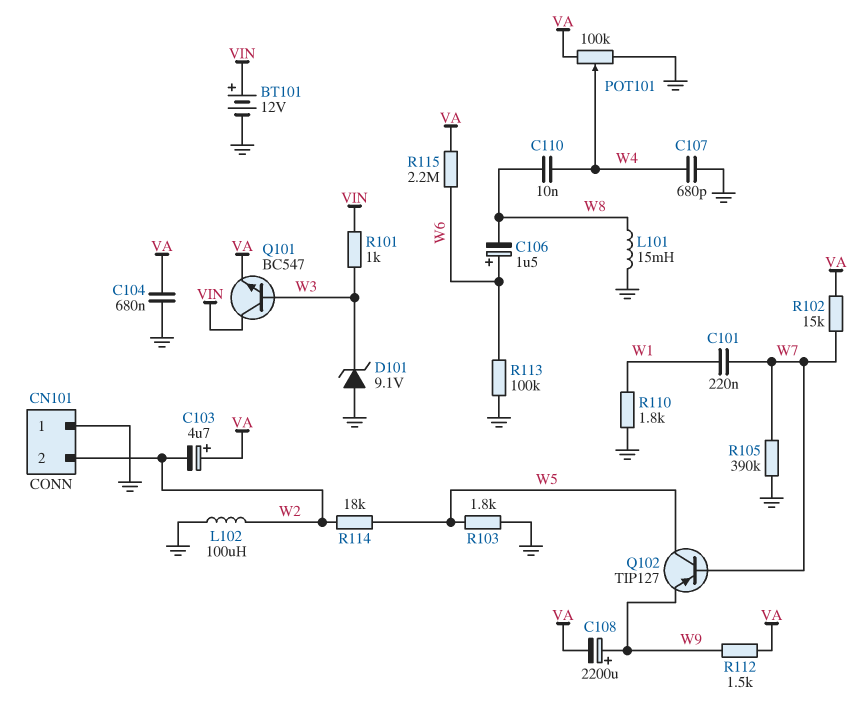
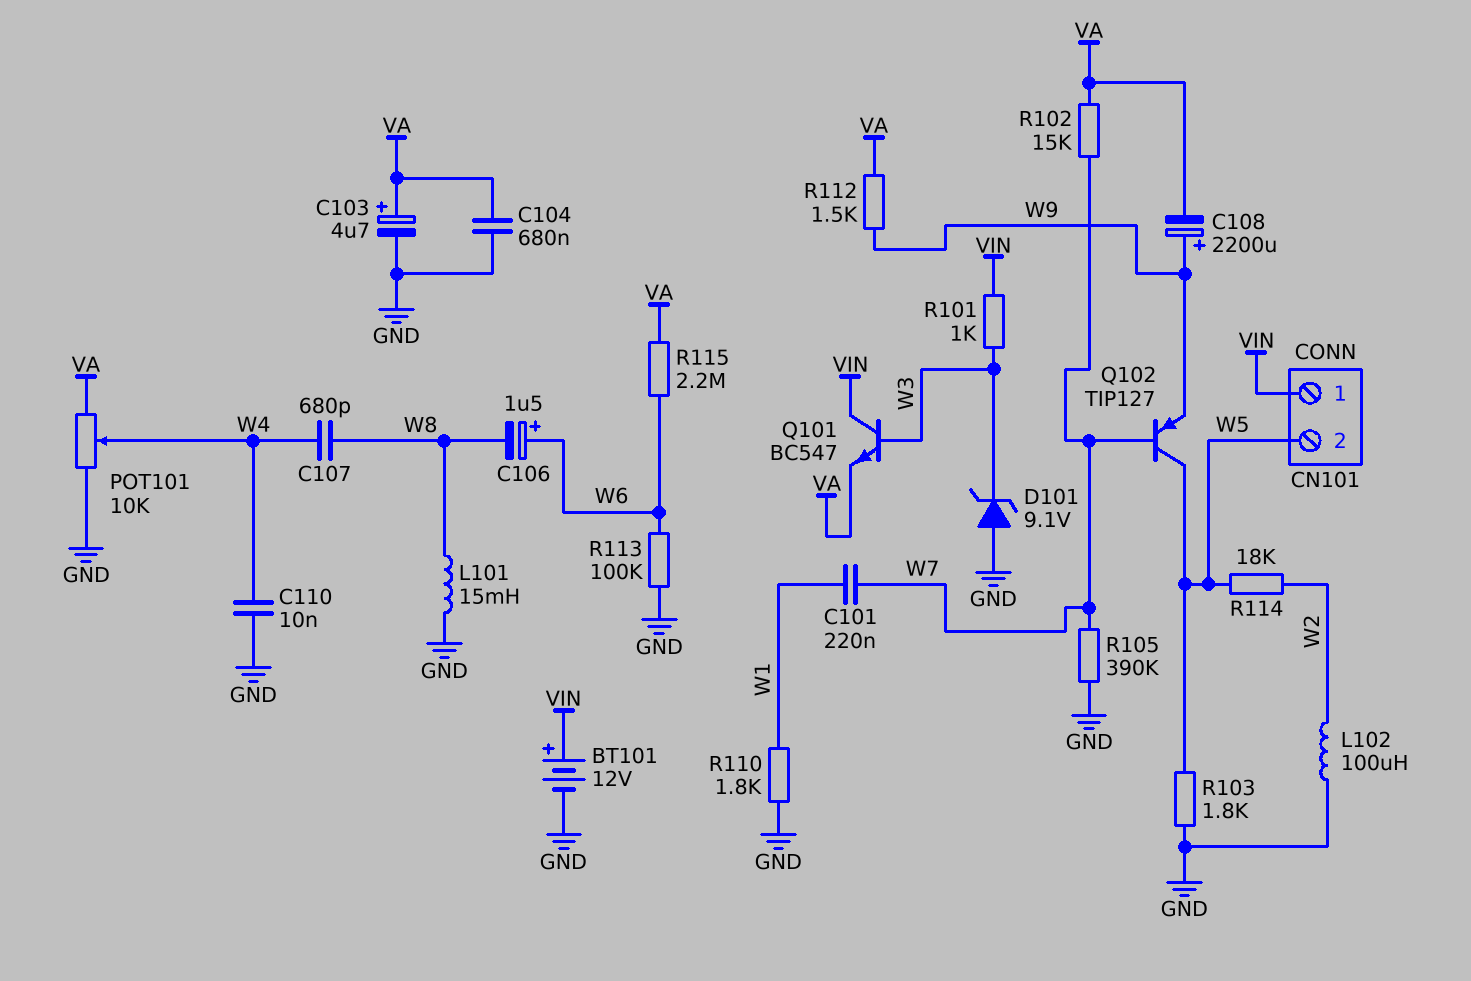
C103: 4.7uF (plus VA, minus W2) -> 4.7uF (plus VA, minus GND)
C107: 680pF (GND, W4) -> 680pF (W4, W8)
C110: 10nF (W4, W8) -> 10nF (GND, W4)
CN101 pin 1: GND -> VIN
CN101 pin 2: W2 -> W5
POT101: 100k (GND, VA, wiper W4) -> 10k (GND, VA, wiper W4)

